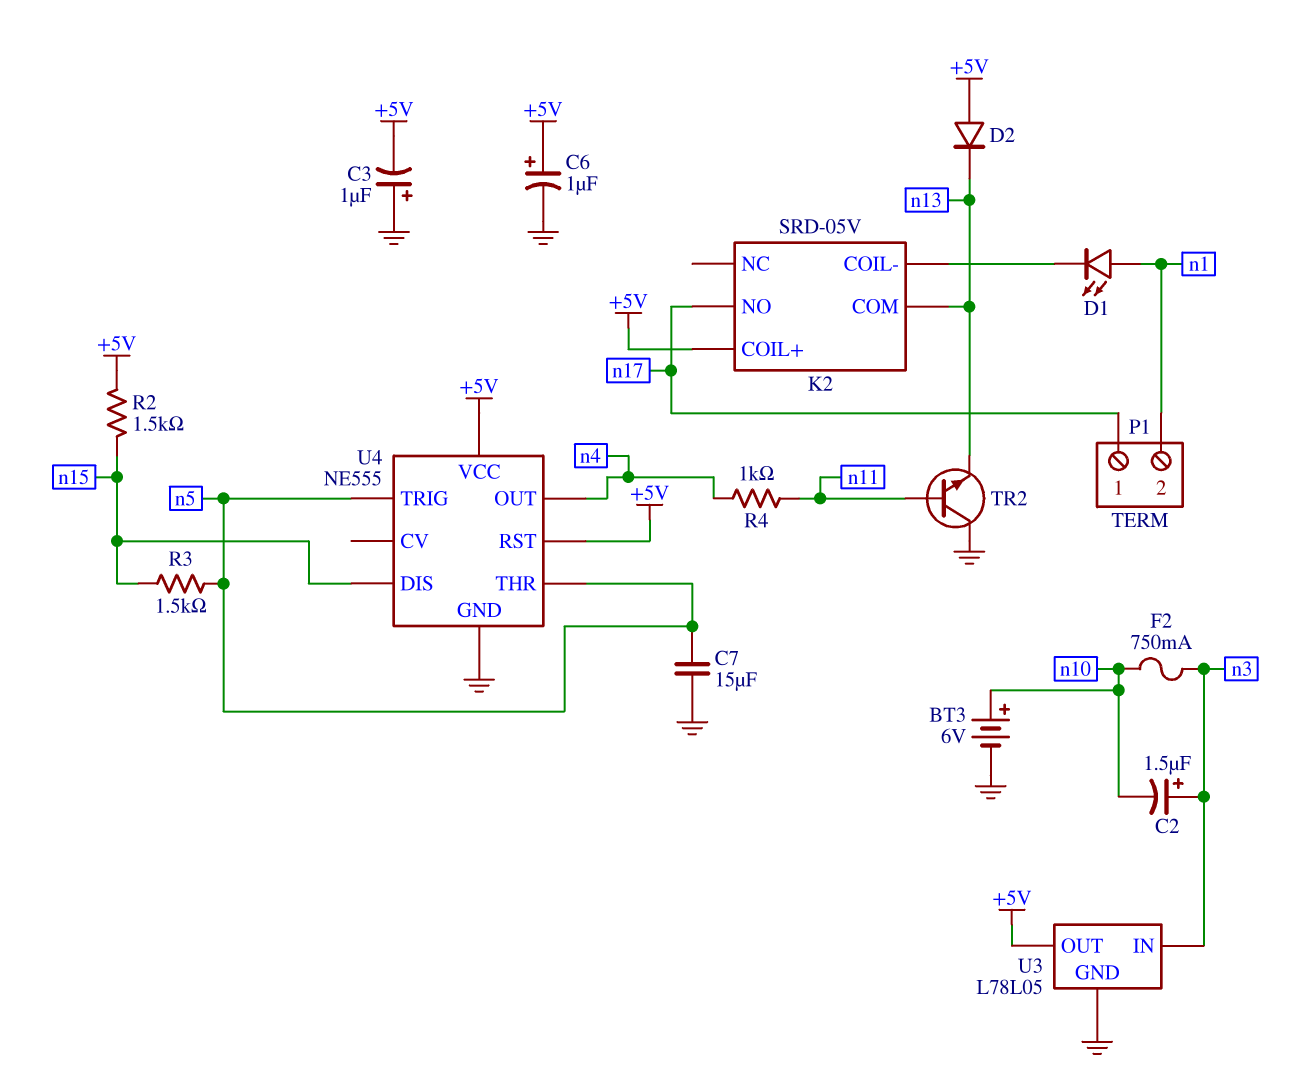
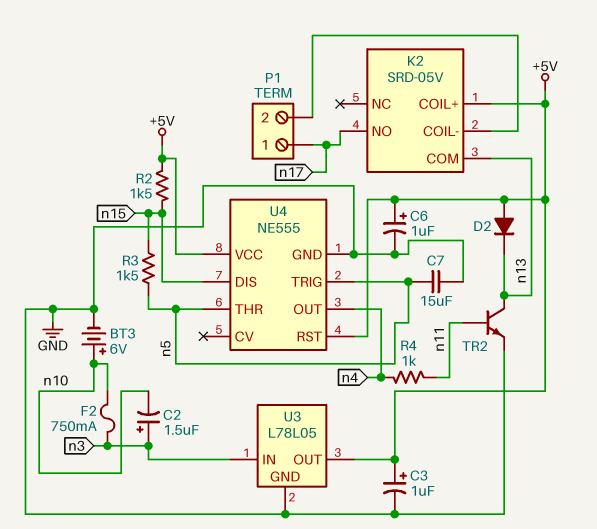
C3: 1uF (plus GND, minus +5V) -> 1uF (plus +5V, minus GND)
D1: LED (A n1, K K2/COIL-) -> none
P1 pin 2: n1 -> K2/COIL-
TR2: NPN (B n11, C GND, E n13) -> NPN (B n11, C n13, E GND)

